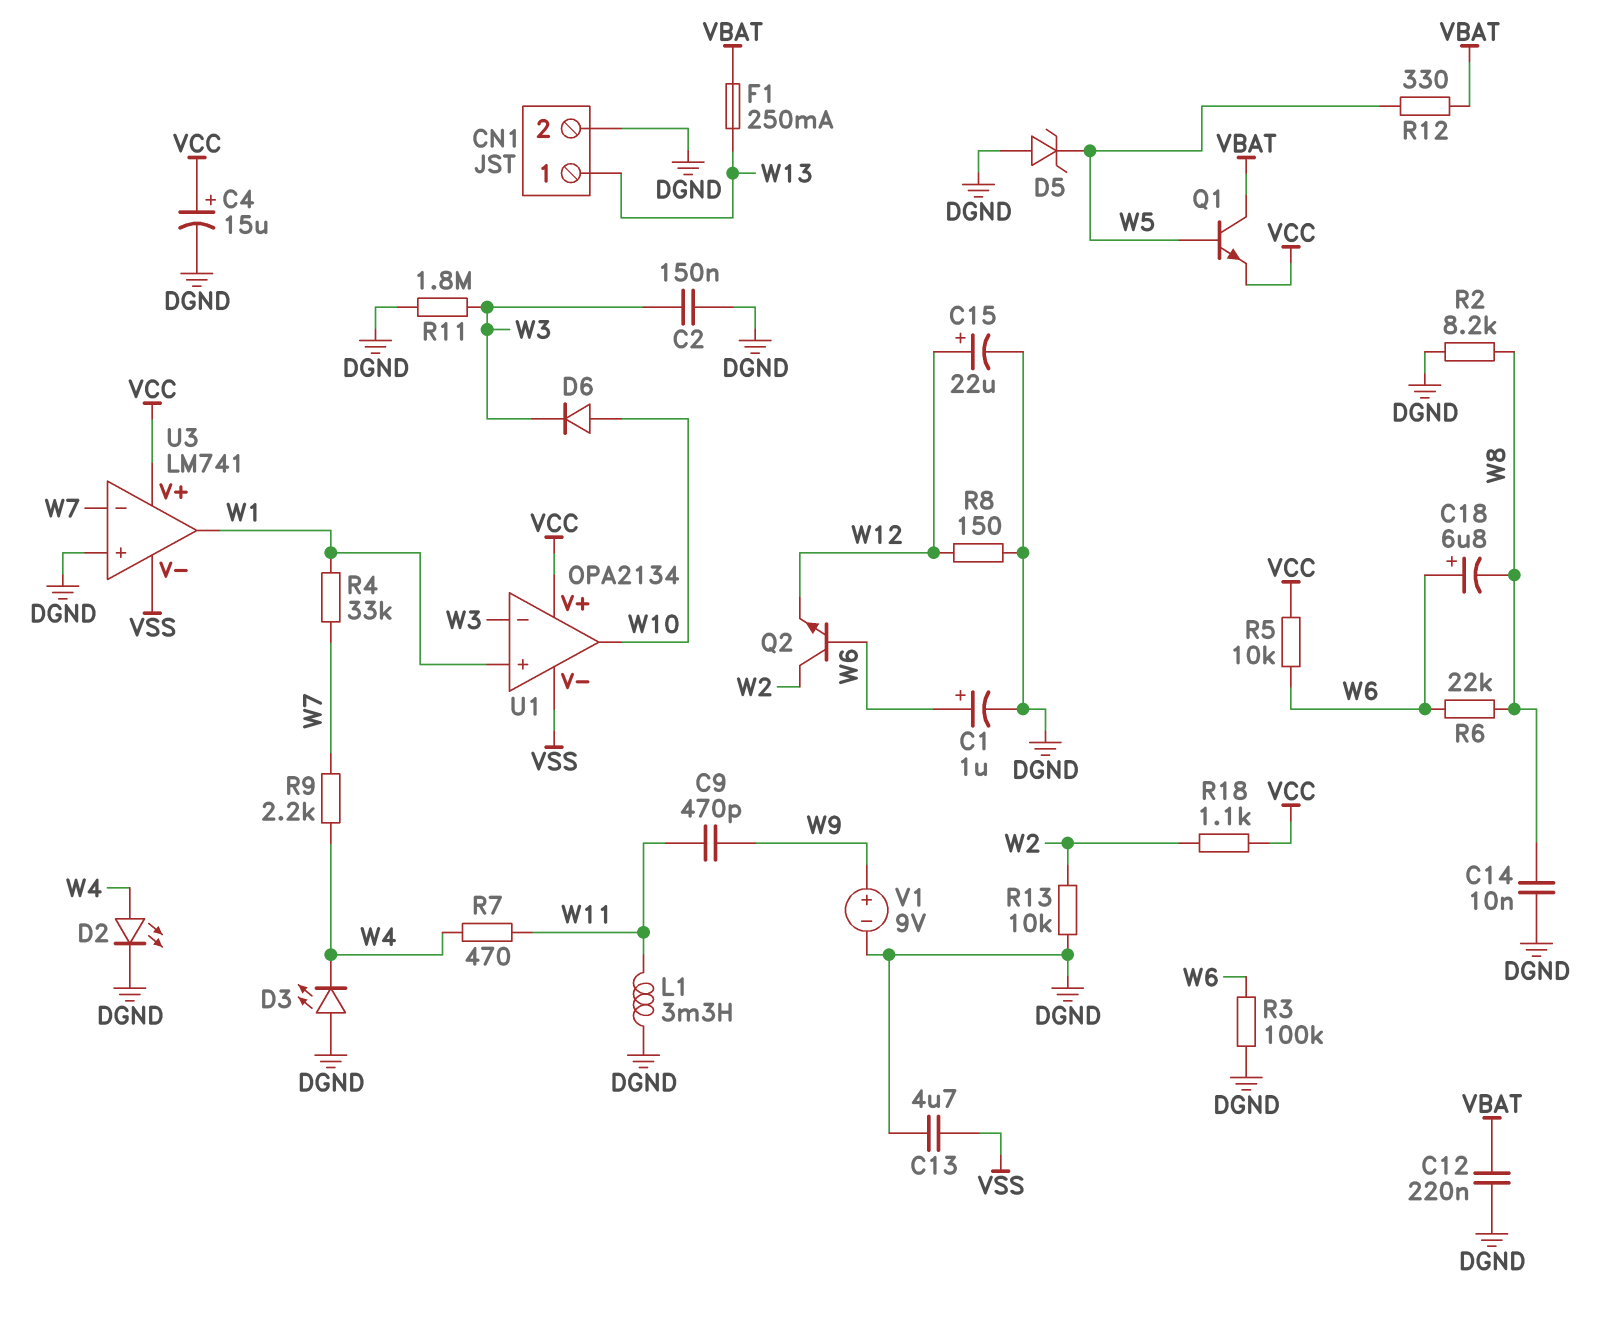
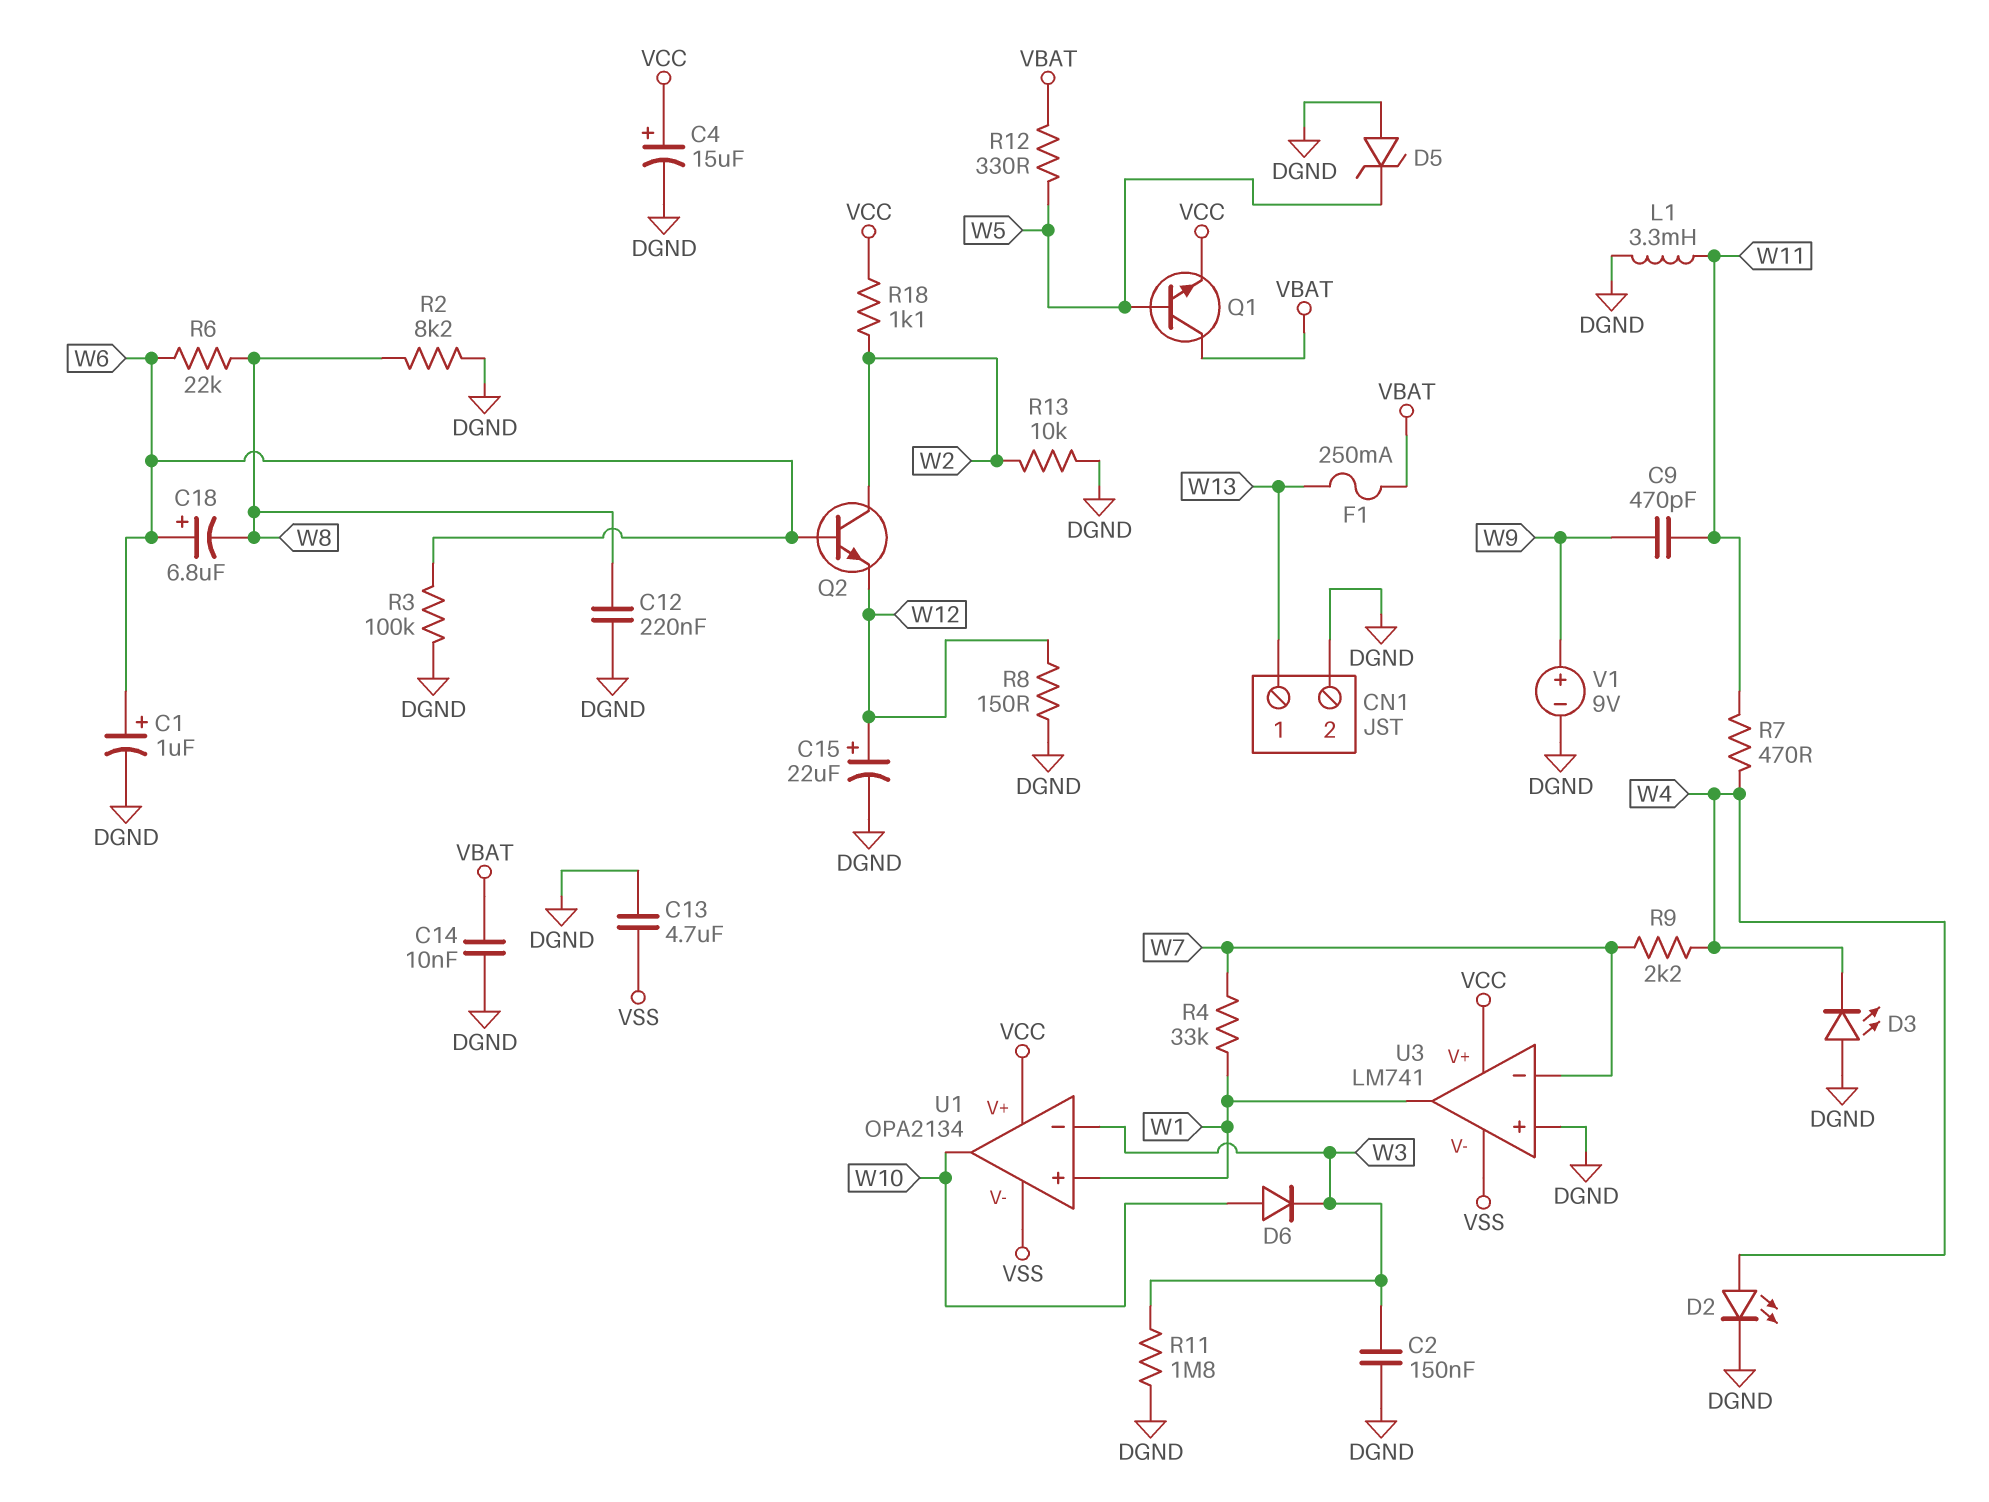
C12: 220nF (DGND, VBAT) -> 220nF (DGND, W8)
C14: 10nF (DGND, W8) -> 10nF (DGND, VBAT)
R5: 10k (VCC, W6) -> none

